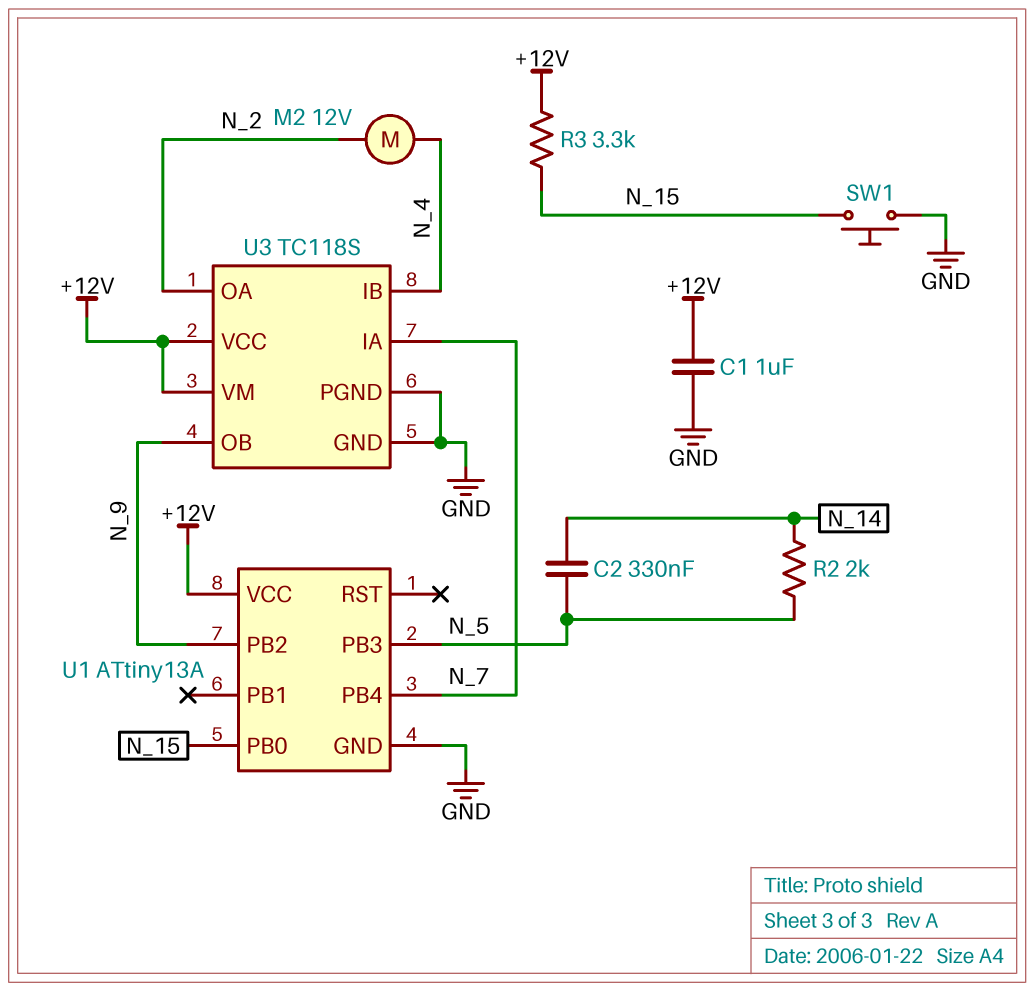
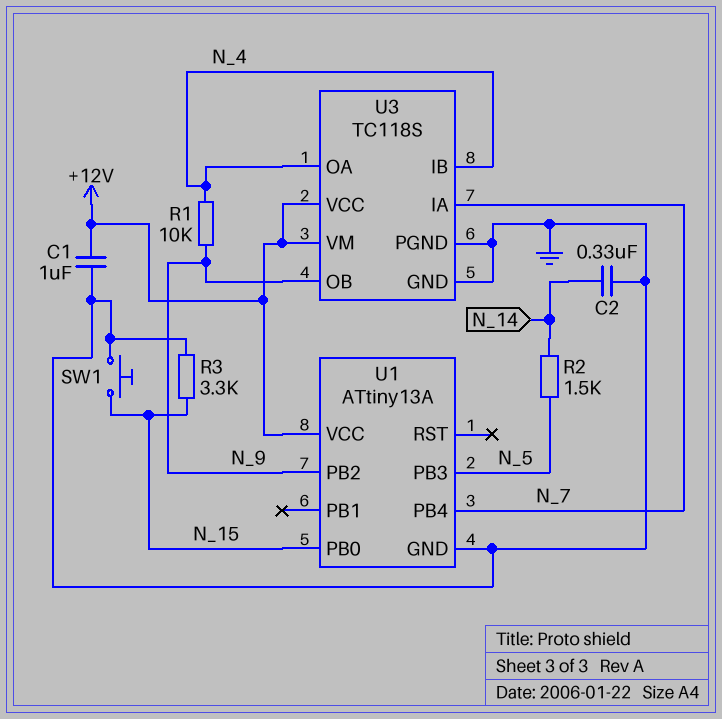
C2: 330nF (N_5, N_14) -> 330nF (GND, N_14)
M2: motor 12V (N_2, N_4) -> none
R1: none -> 10k (N_4, N_9)
R2: 2k (N_5, N_14) -> 1.5k (N_5, N_14)
R3: 3.3k (+12V, N_15) -> 3.3k (GND, N_15)
U3 pin OA: N_2 -> N_4

